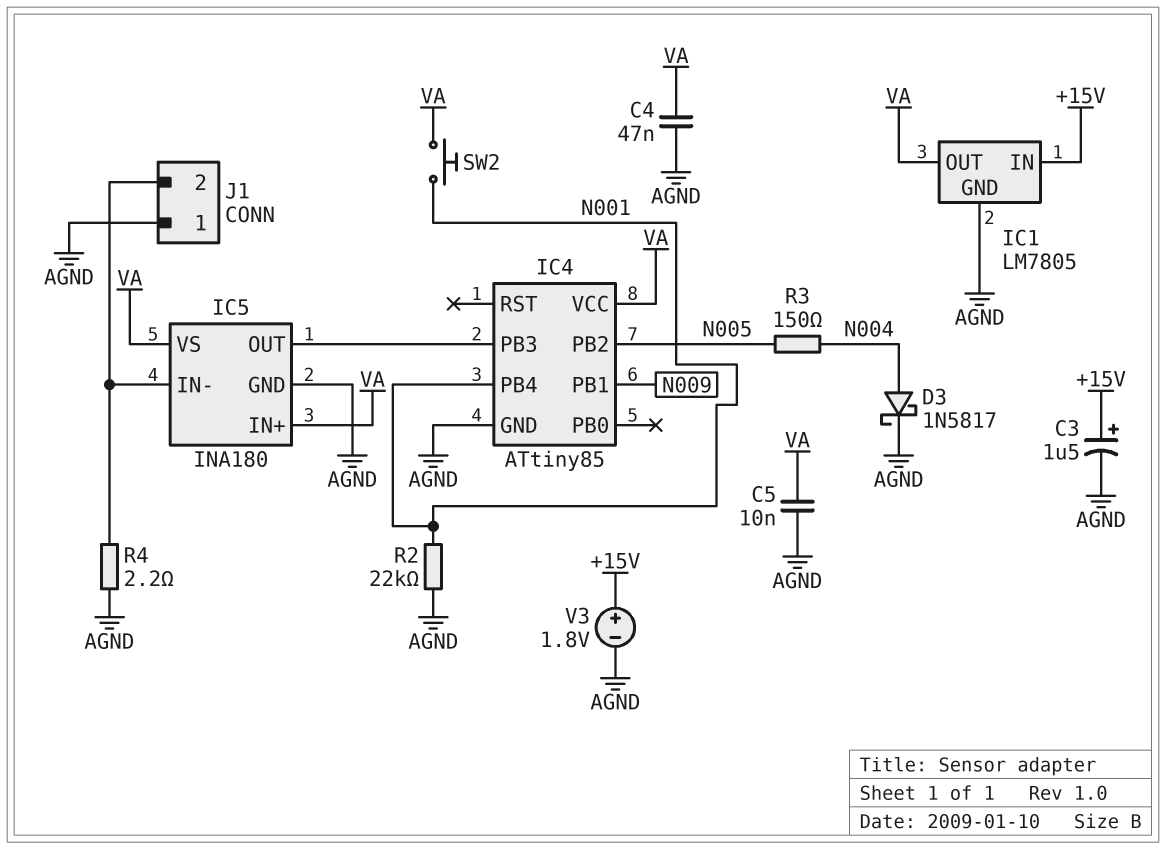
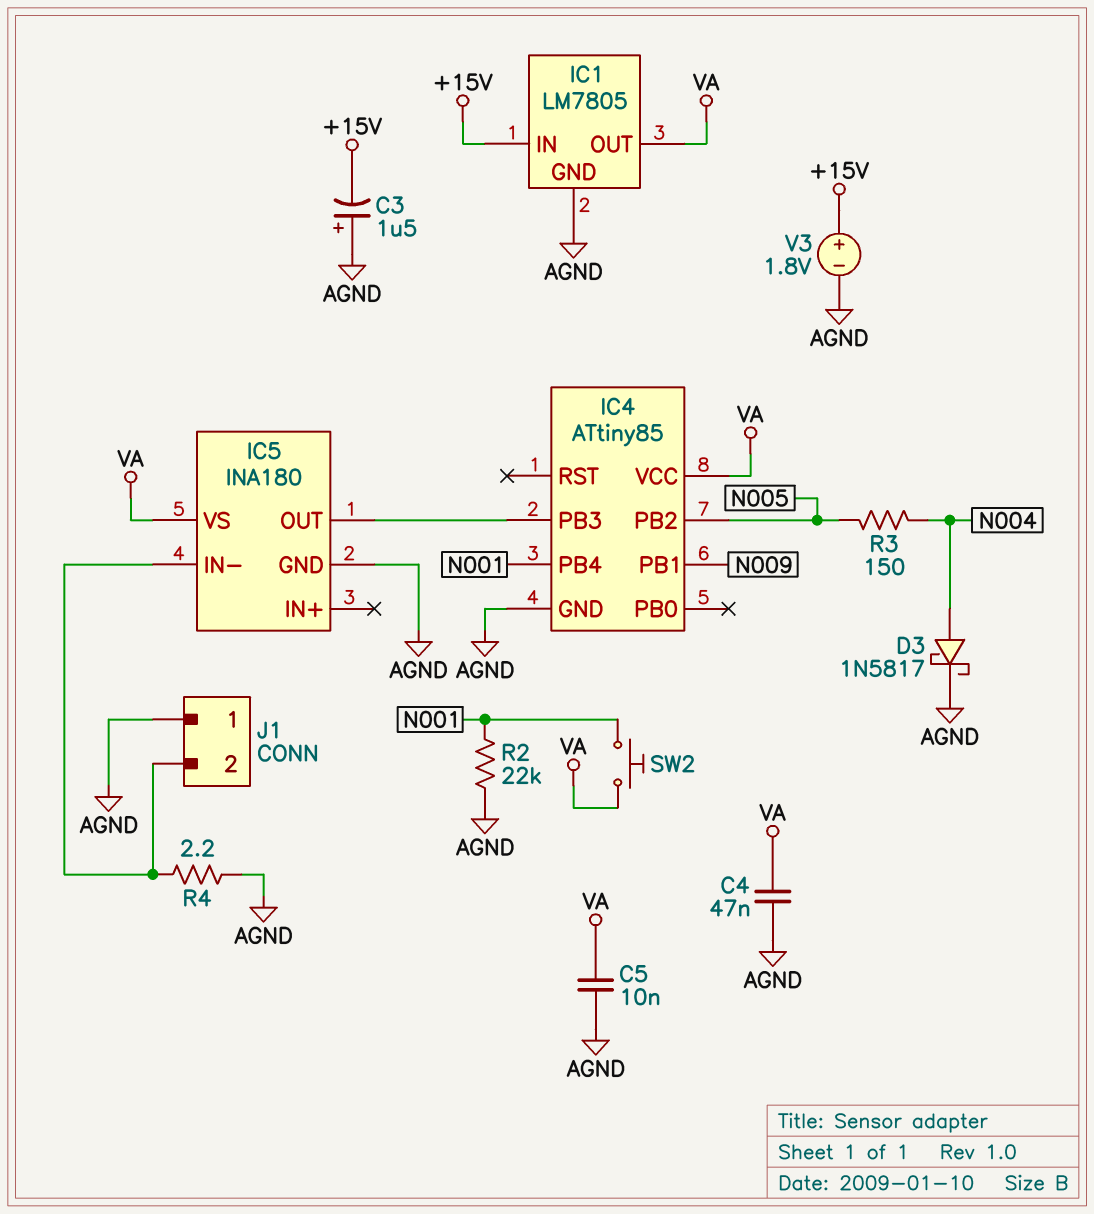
C3: 1.5uF (plus +15V, minus AGND) -> 1.5uF (plus AGND, minus +15V)
IC5 pin IN+: VA -> none

